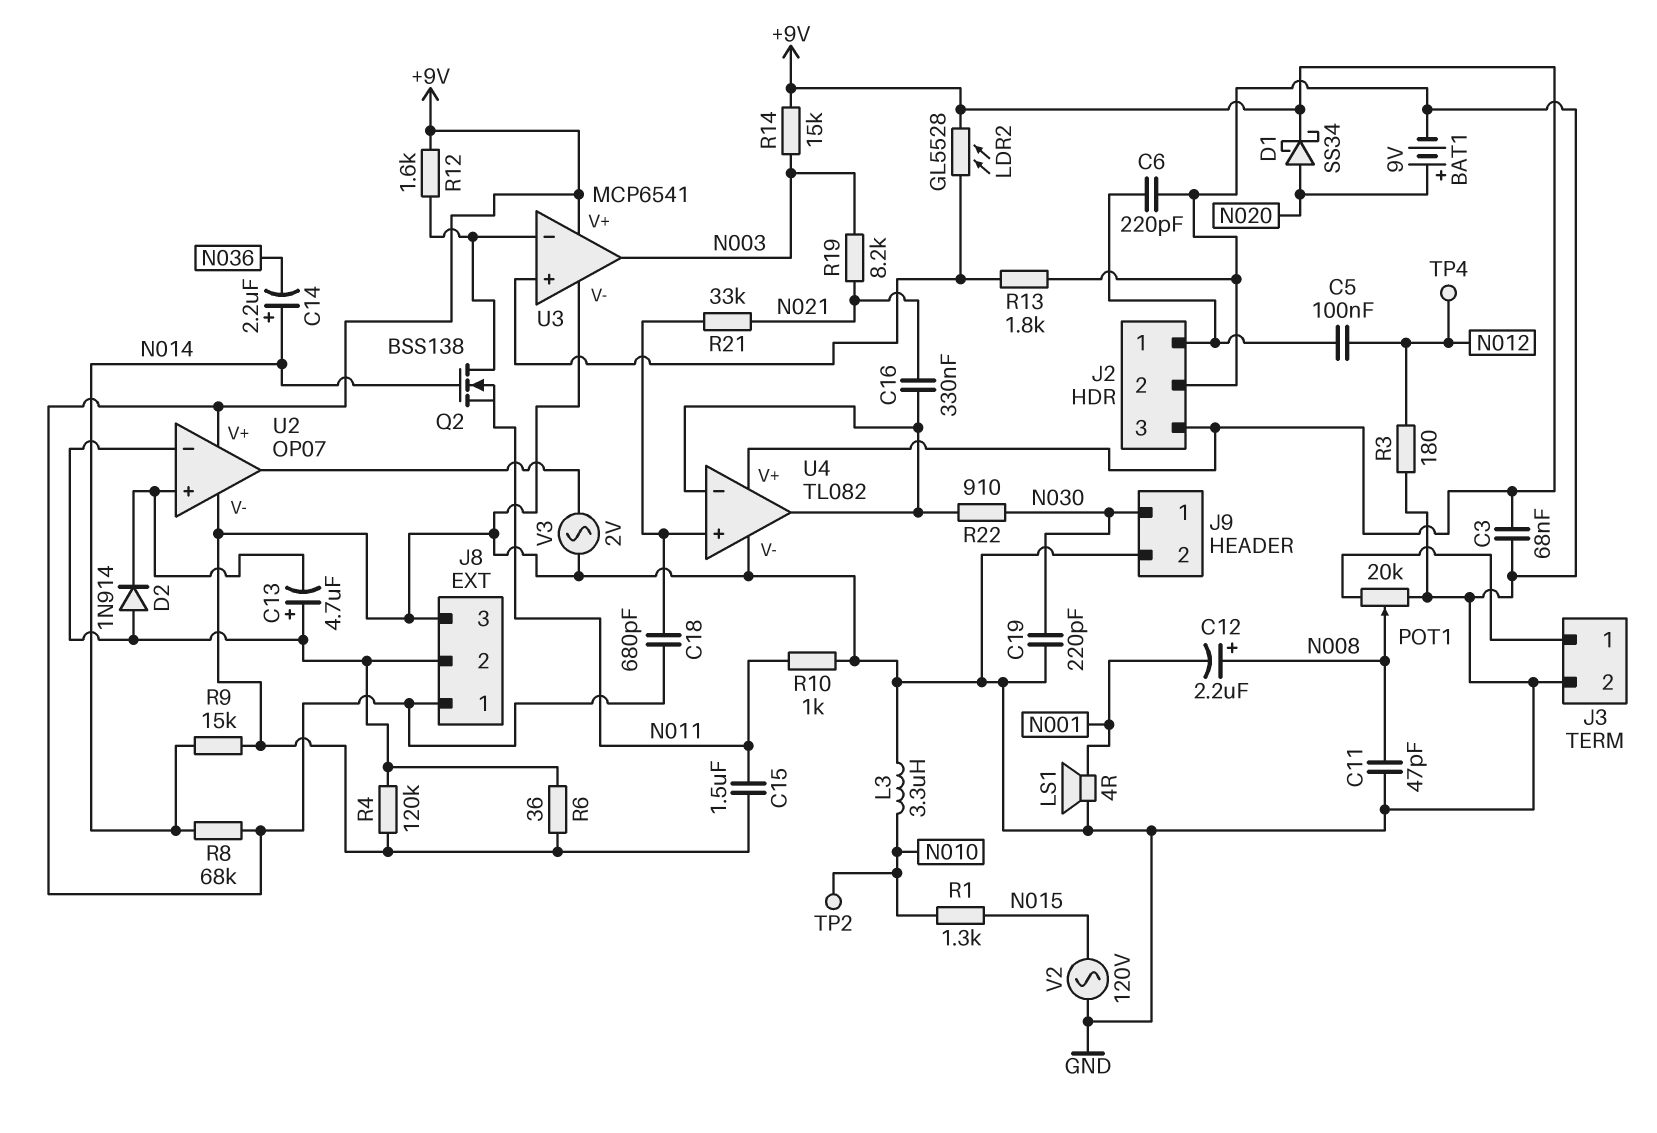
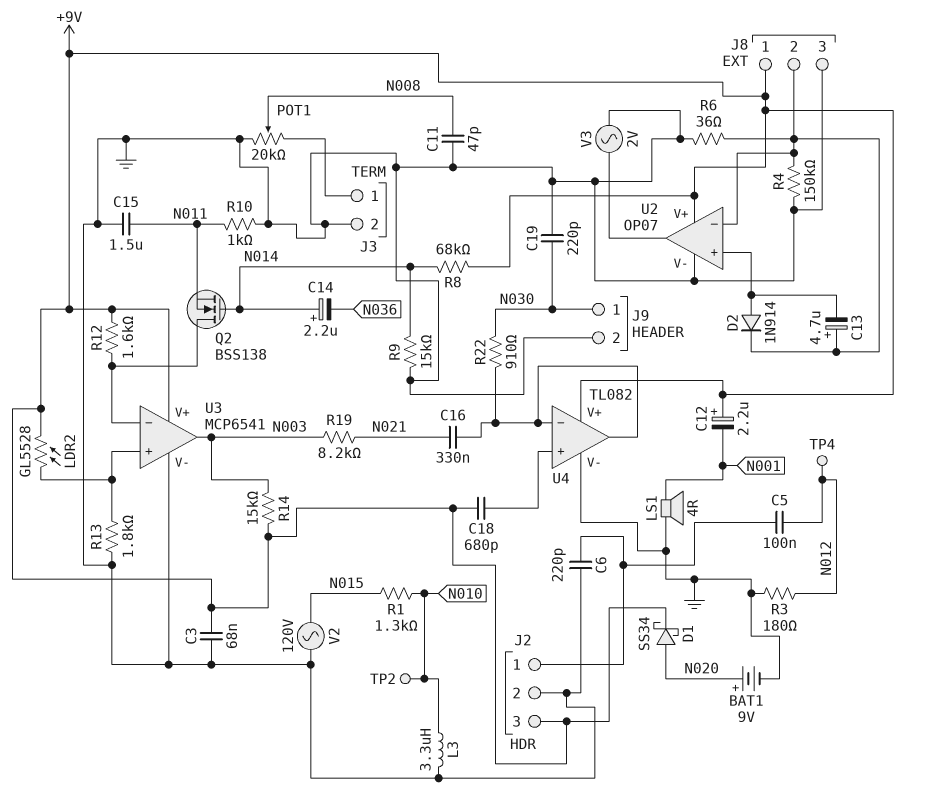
C12: 2.2uF (plus N008, minus N001) -> 2.2uF (plus +9V, minus N001)
D2: diode 1N914 (A J8/2, K U2/in+) -> diode 1N914 (A U2/in+, K J8/2)
R4: 120k (GND, J8/2) -> 150k (GND, J8/2)
R21: 33k (N021, U4/in+) -> none

